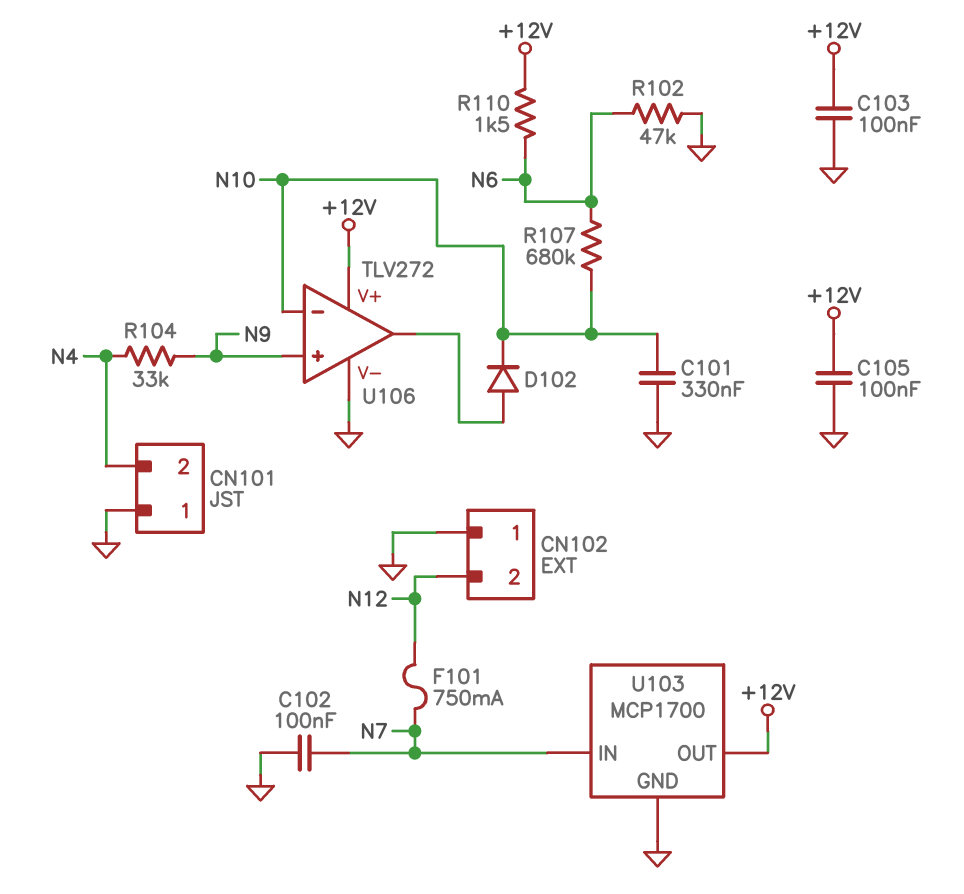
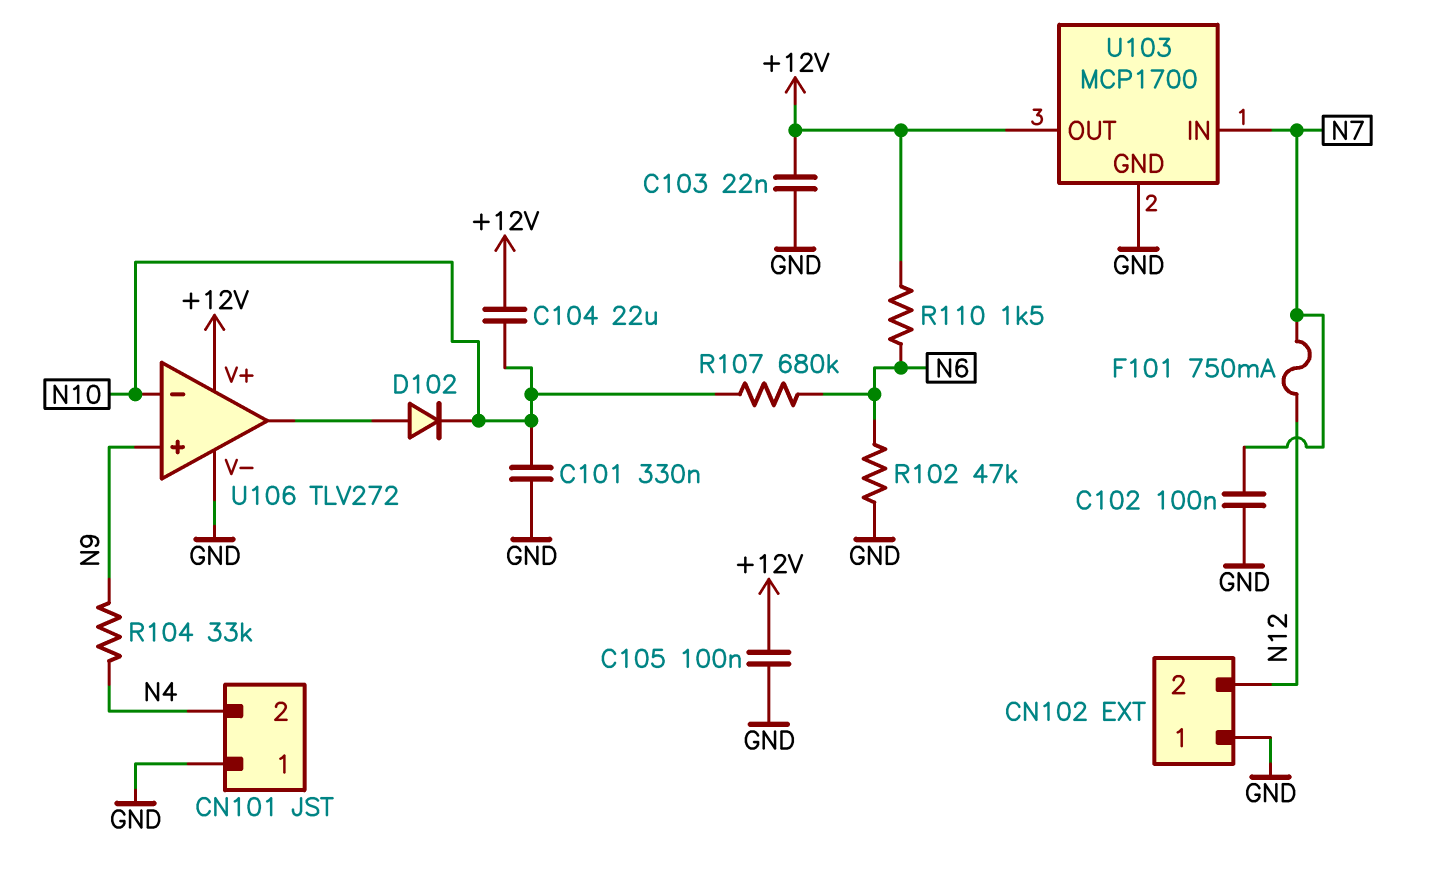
C103: 100nF (+12V, GND) -> 22nF (+12V, GND)
C104: none -> 22uF (+12V, N10)

